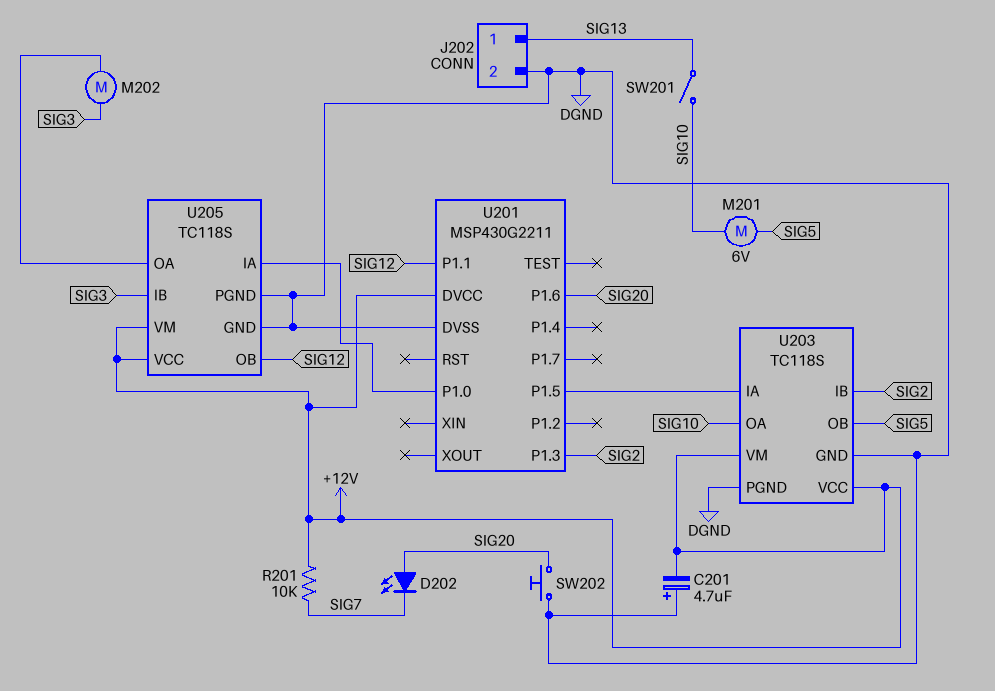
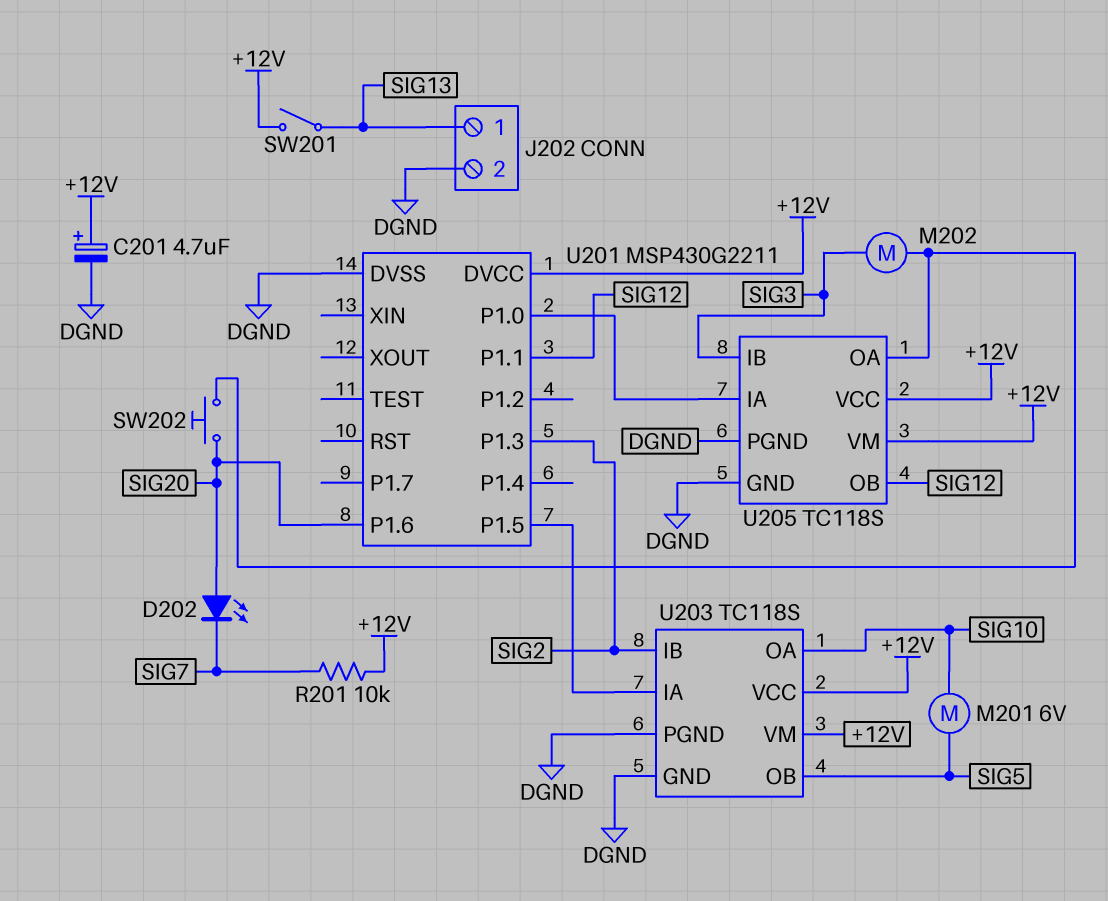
C201: 4.7uF (plus DGND, minus +12V) -> 4.7uF (plus +12V, minus DGND)
SW201: switch (SIG10, SIG13) -> switch (+12V, SIG13)
SW202: button (DGND, SIG20) -> button (SIG20, U205/OA)

